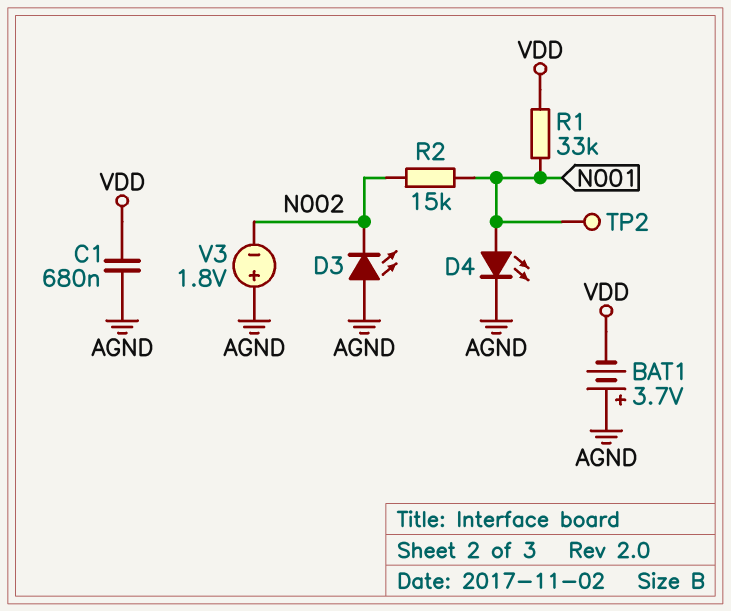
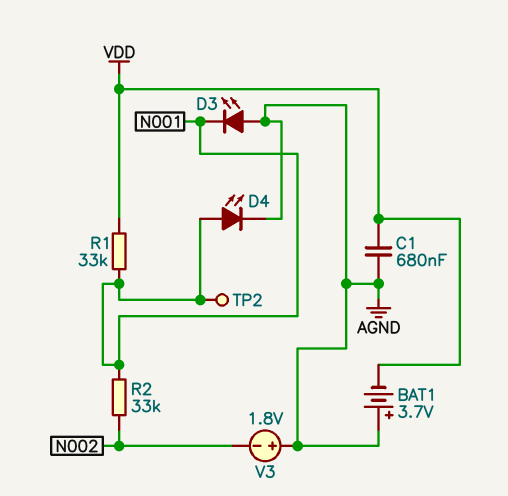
D3: LED (A AGND, K N002) -> LED (A AGND, K N001)
R2: 15k (N001, N002) -> 33k (N001, N002)

